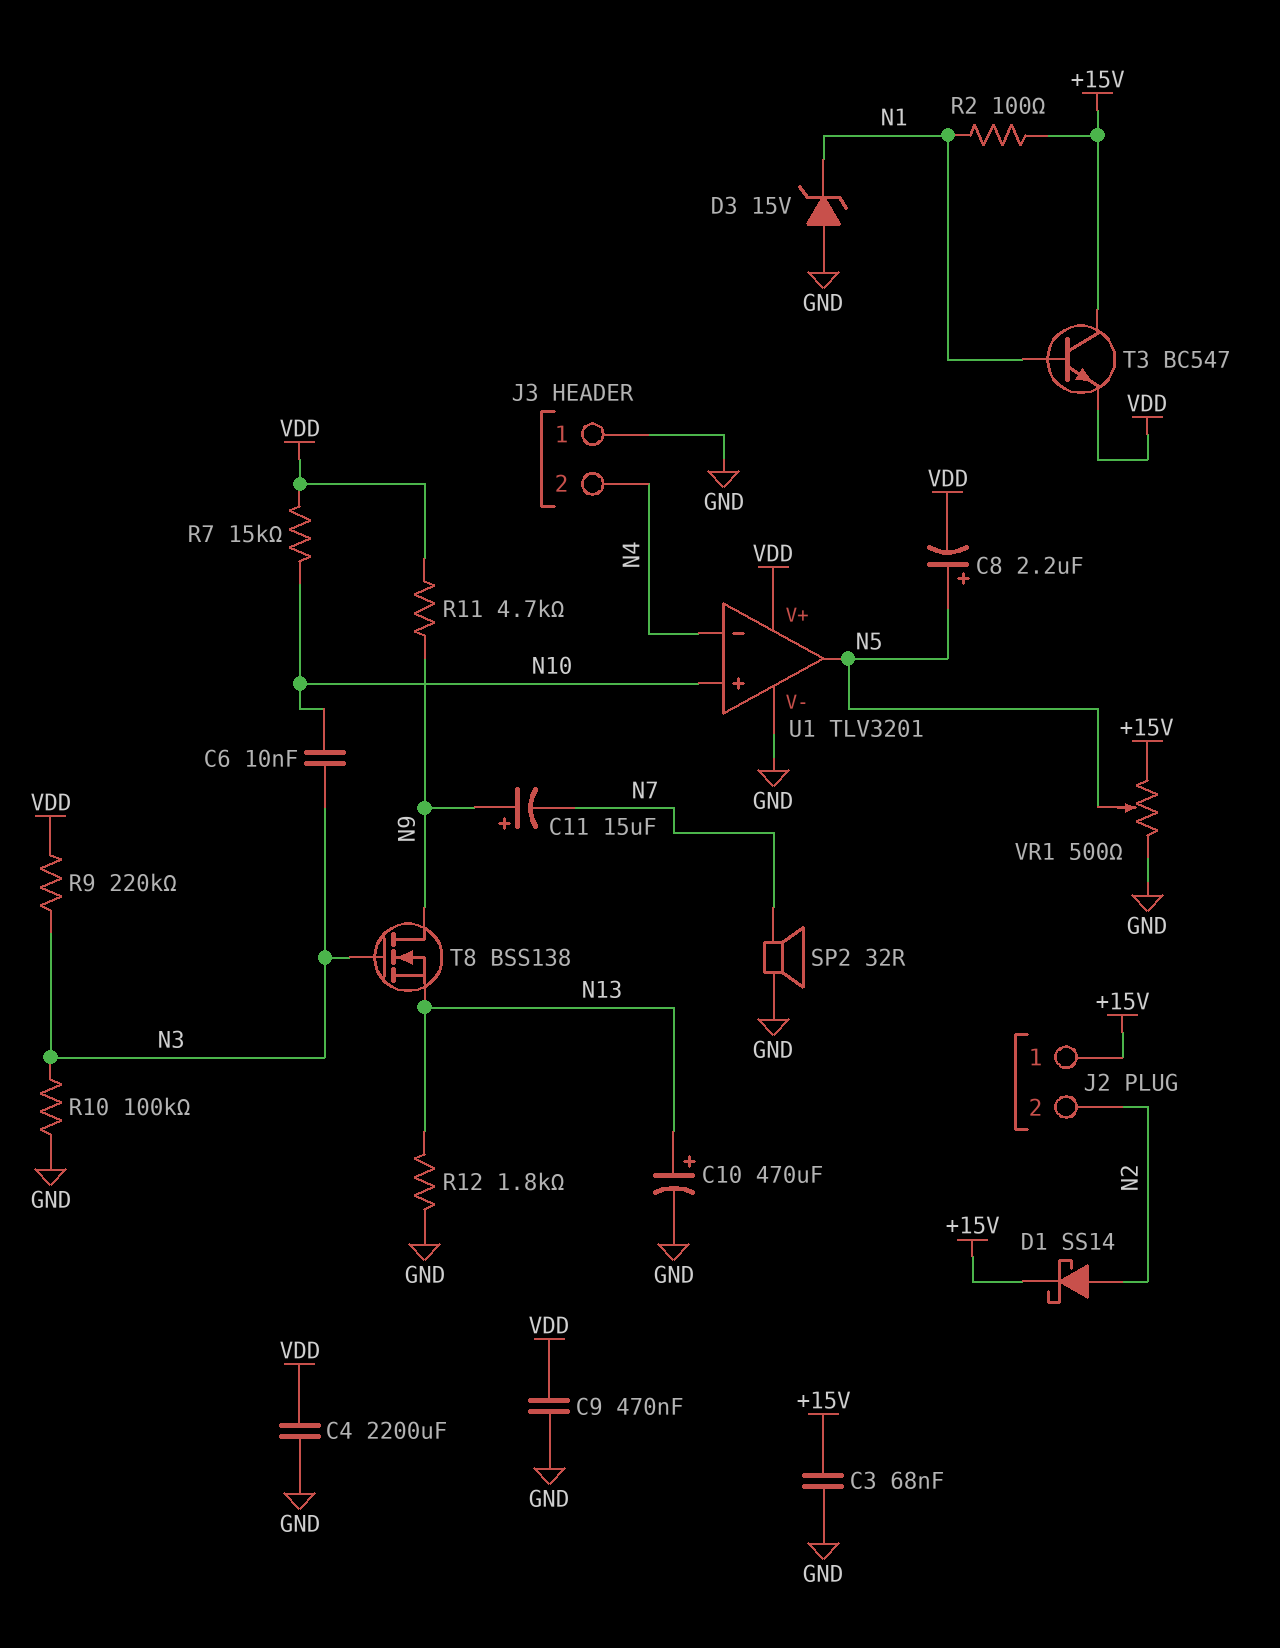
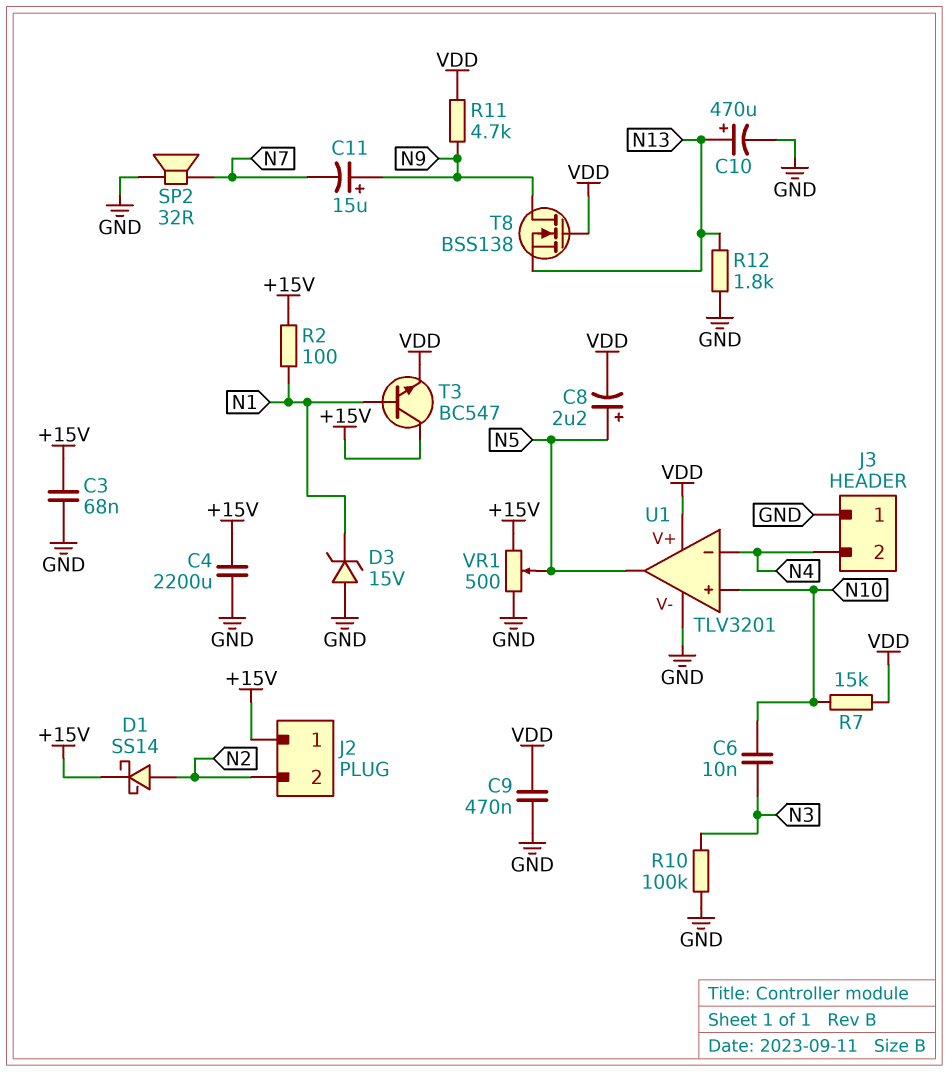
C4: 2200uF (GND, VDD) -> 2200uF (+15V, GND)
R9: 220k (N3, VDD) -> none
T8: NMOS BSS138 (G N3, D N9, S N13) -> NMOS BSS138 (G VDD, D N9, S N13)

